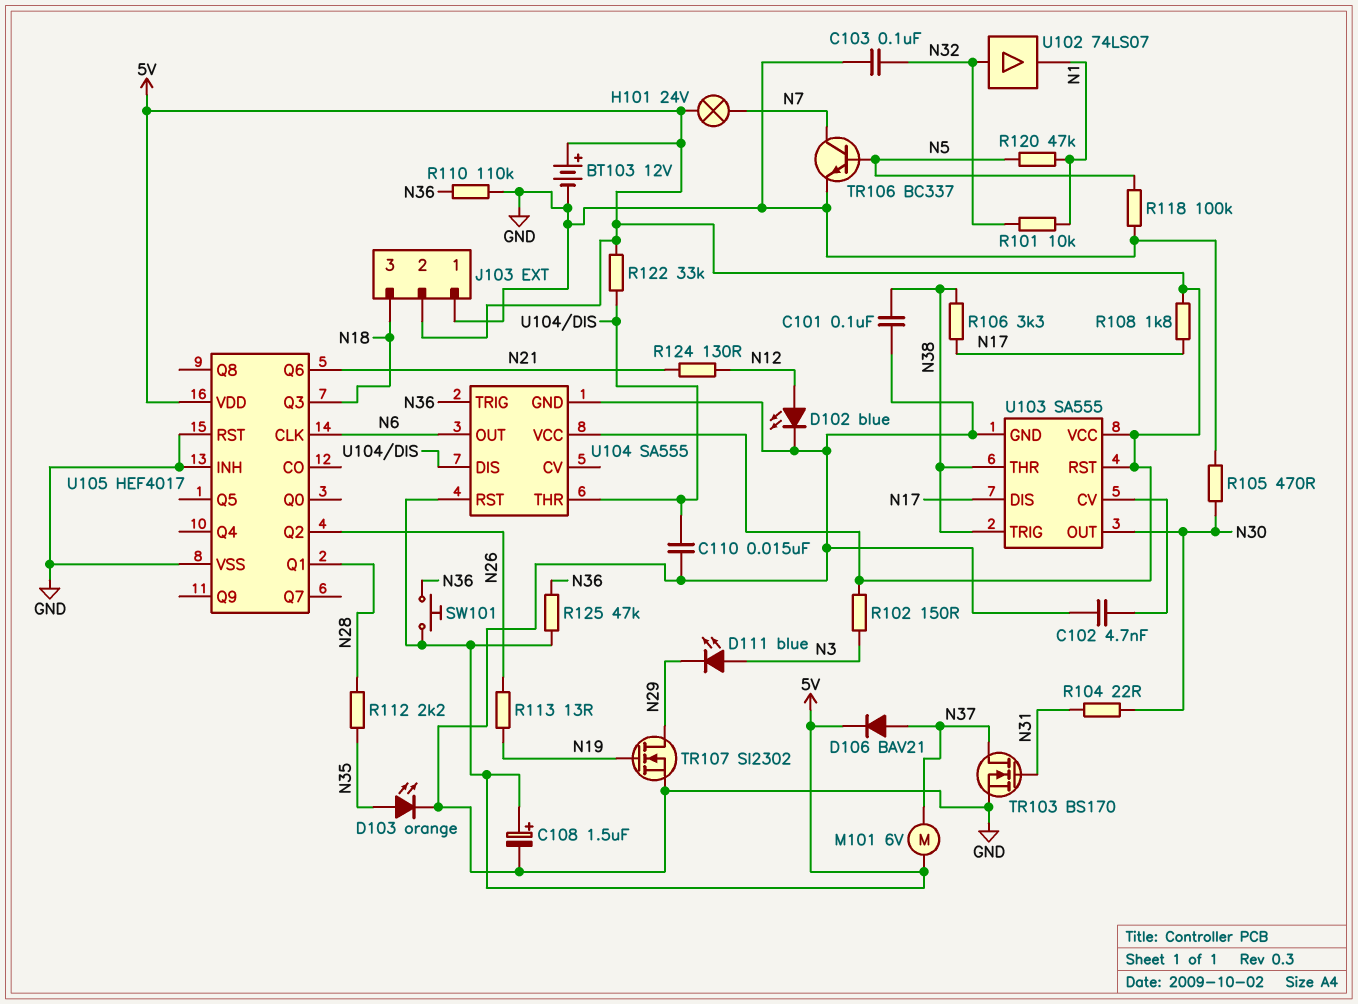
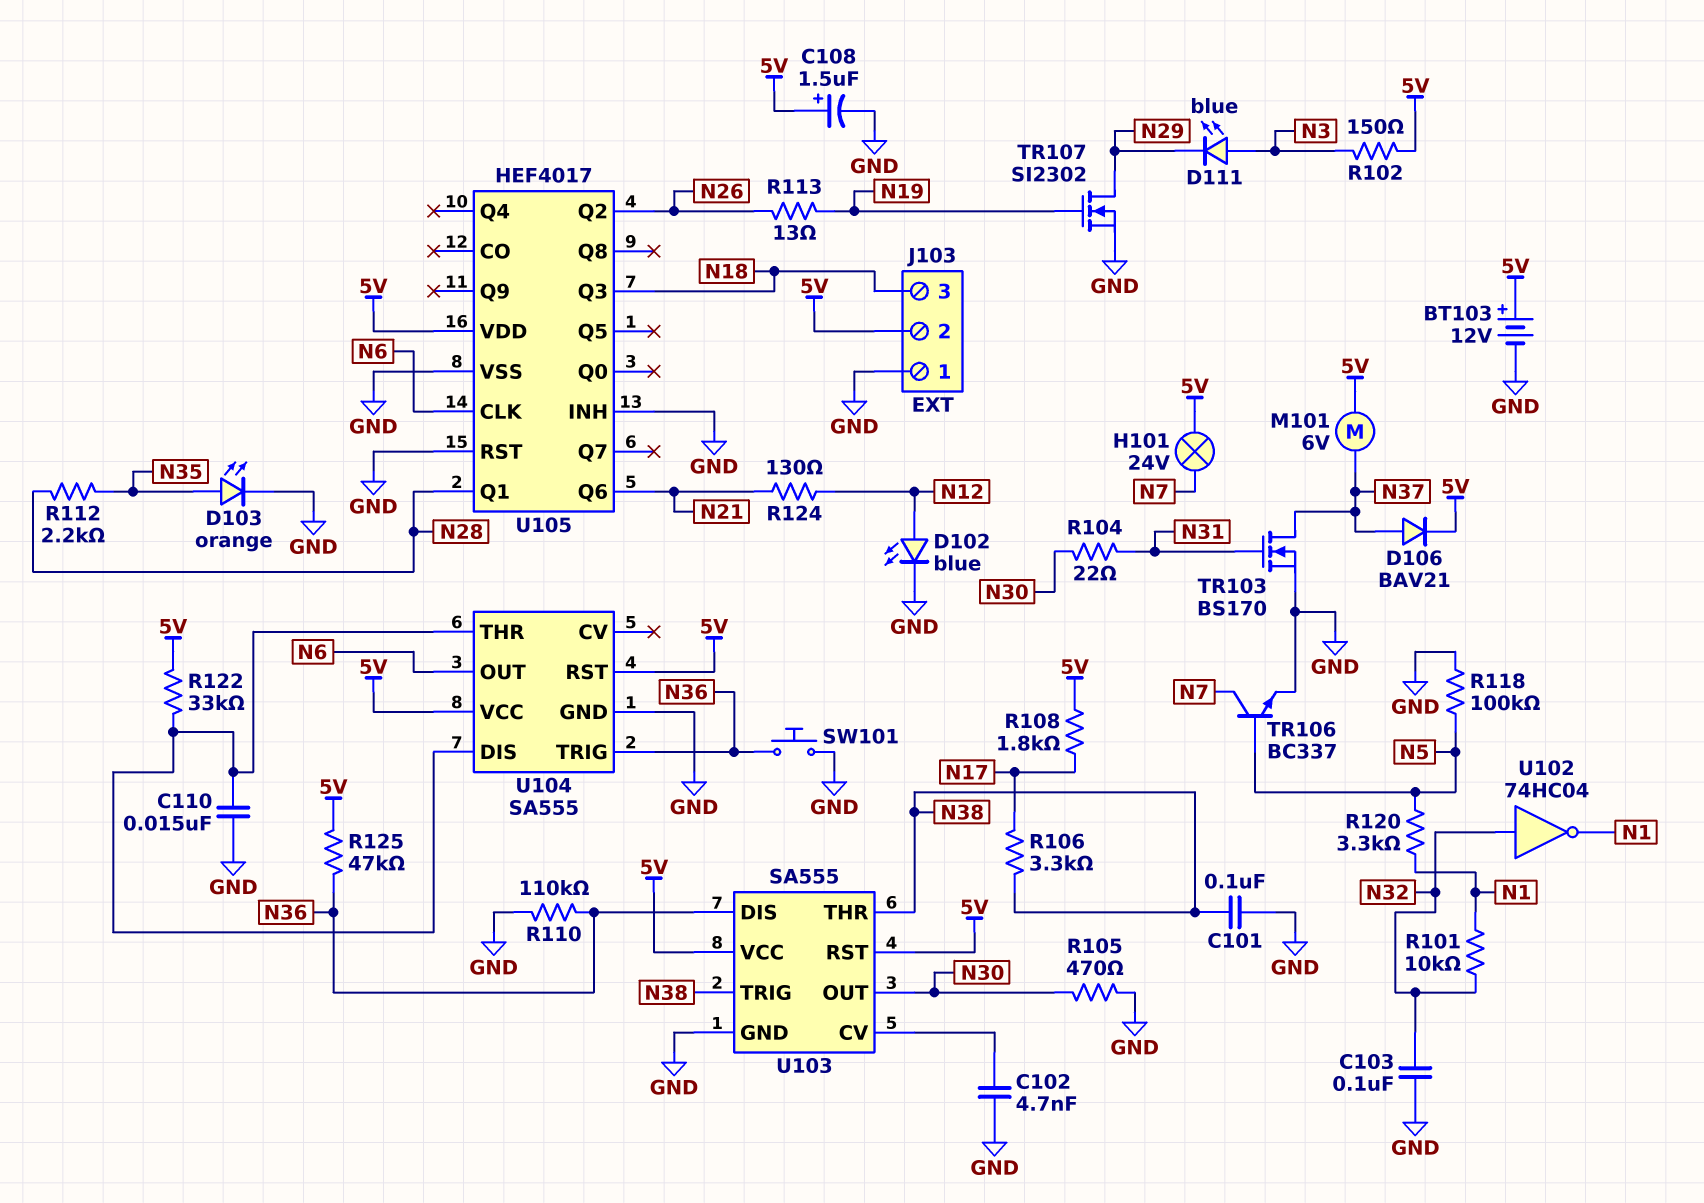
R120: 47k (N1, N5) -> 3.3k (N1, N5)
SW101: button (5V, N36) -> button (GND, N36)
U102: buffer 74LS07 (in N32, out N1) -> NOT 74HC04 (in N32, out N1)
U103 pin DIS: N17 -> N36

